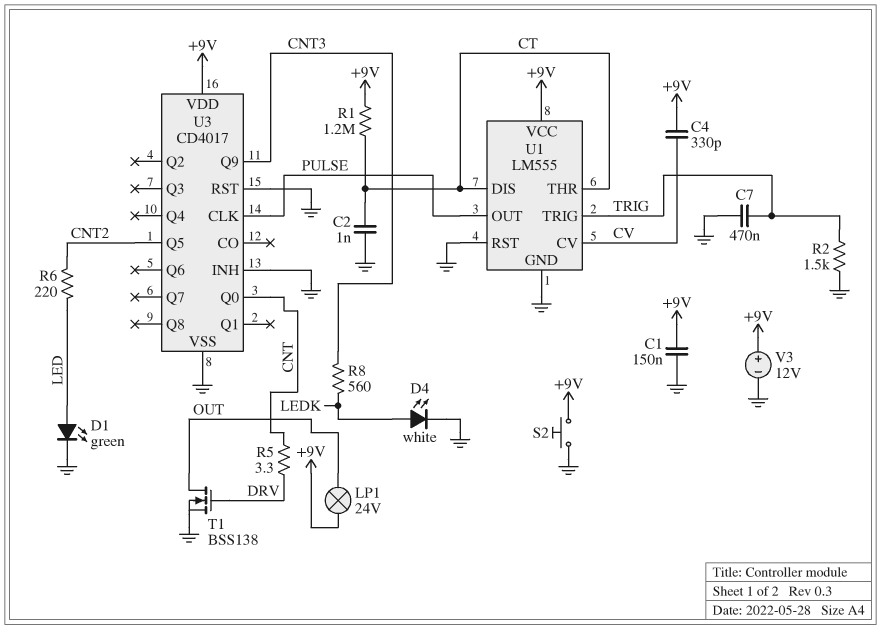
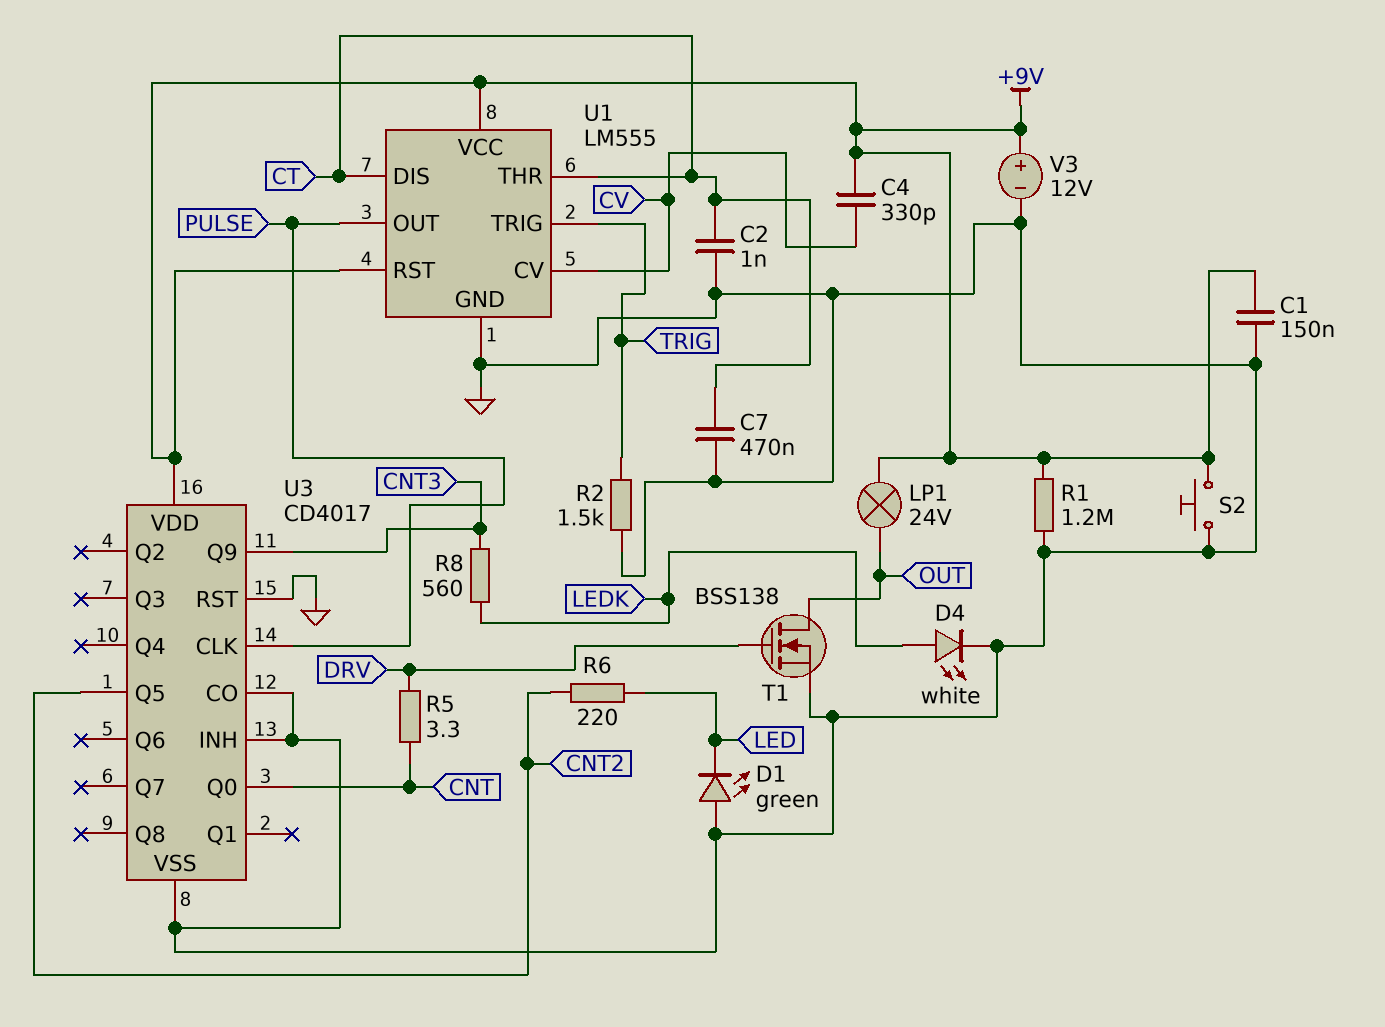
C7: 470nF (GND, TRIG) -> 470nF (CT, GND)
D1: LED green (A LED, K GND) -> LED green (A GND, K LED)
R1: 1.2M (+9V, CT) -> 1.2M (+9V, GND)
U1 pin RST: GND -> +9V
U3 pin CO: none -> GND

